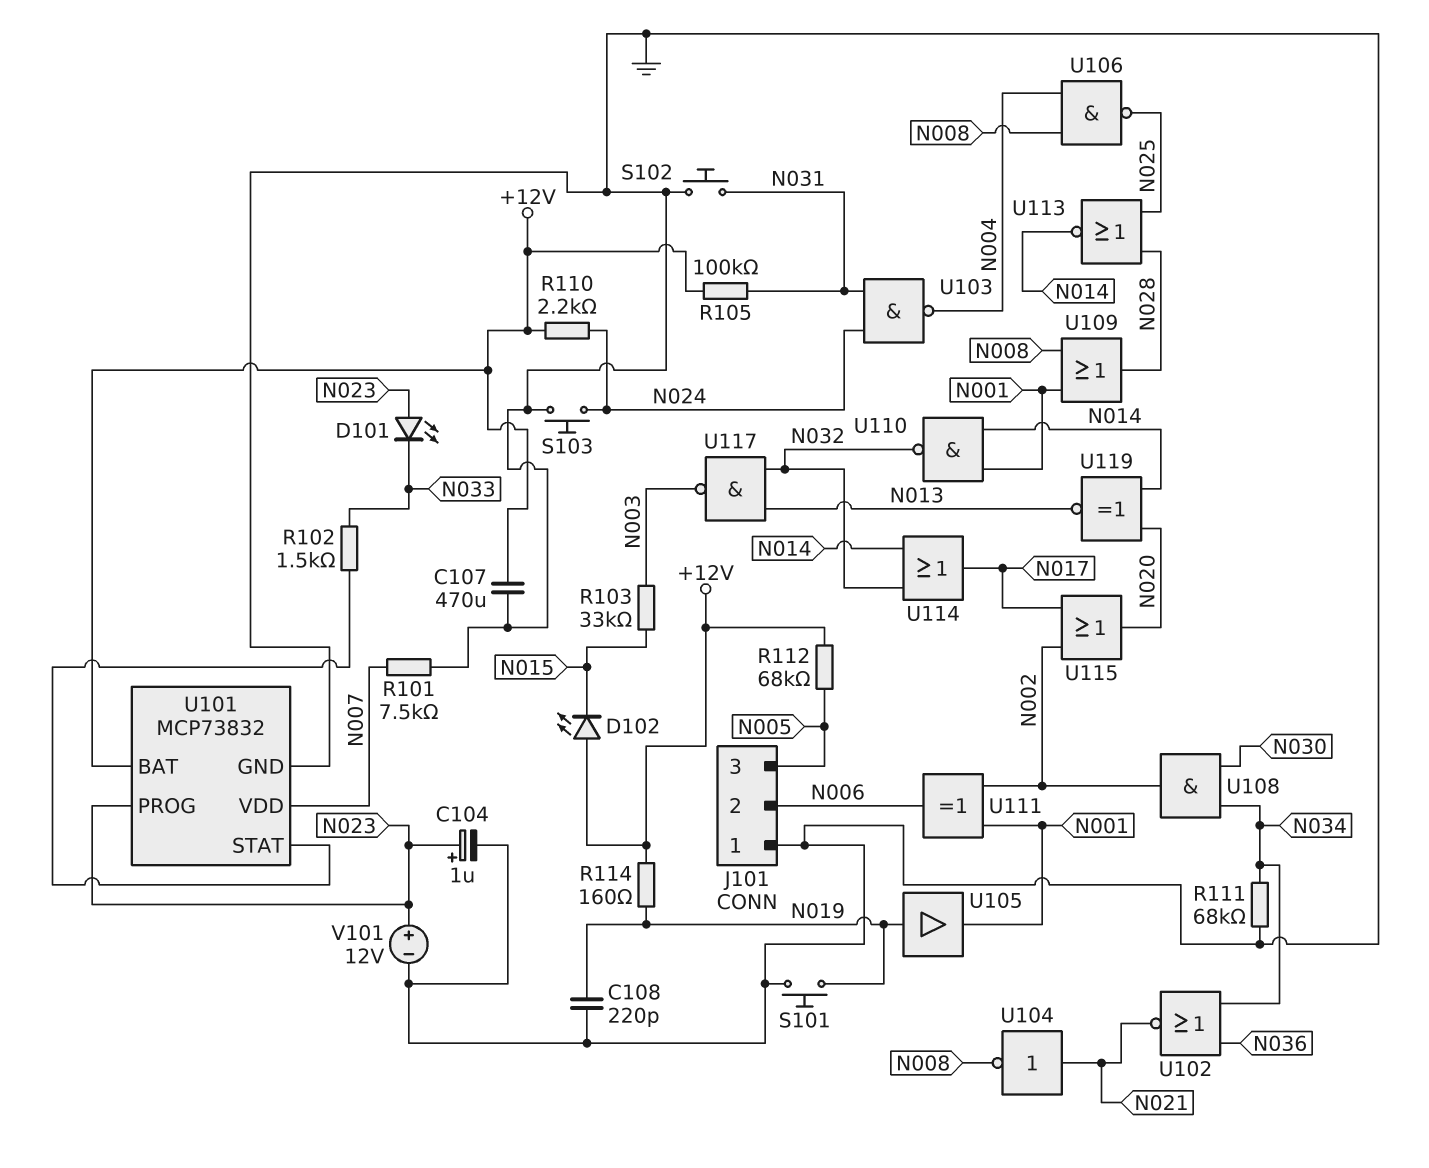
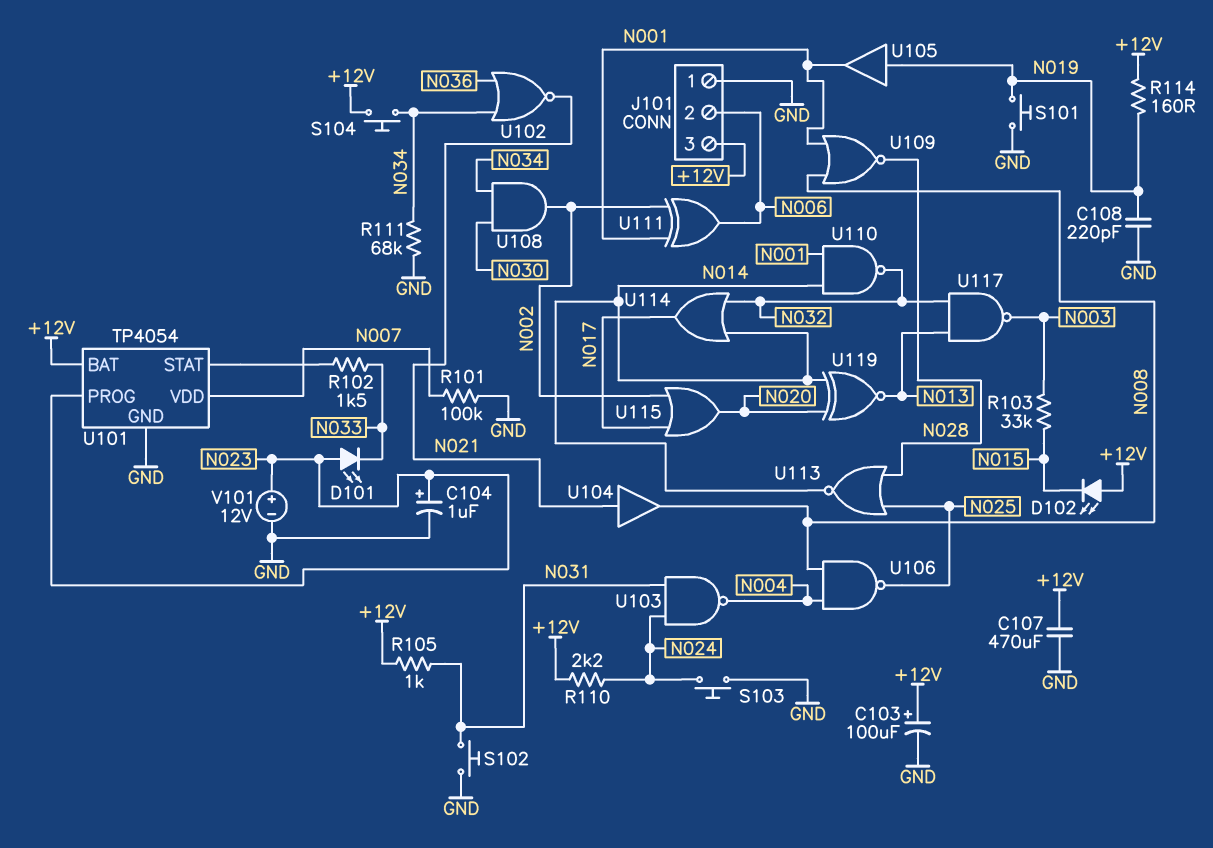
C103: none -> 100uF (plus +12V, minus GND)
J101 pin 3: N005 -> +12V
R101: 7.5k (GND, N007) -> 100k (GND, N007)
R105: 100k (+12V, N031) -> 1k (+12V, N031)
R112: 68k (+12V, N005) -> none
S104: none -> button (+12V, N034)
U101: MCP73832 -> TP4054
U104: NOT (in N021, out N008) -> buffer (in N021, out N008)
U109: OR (in N001, in N008, out N028) -> NOR (in N001, in N008, out N028)

